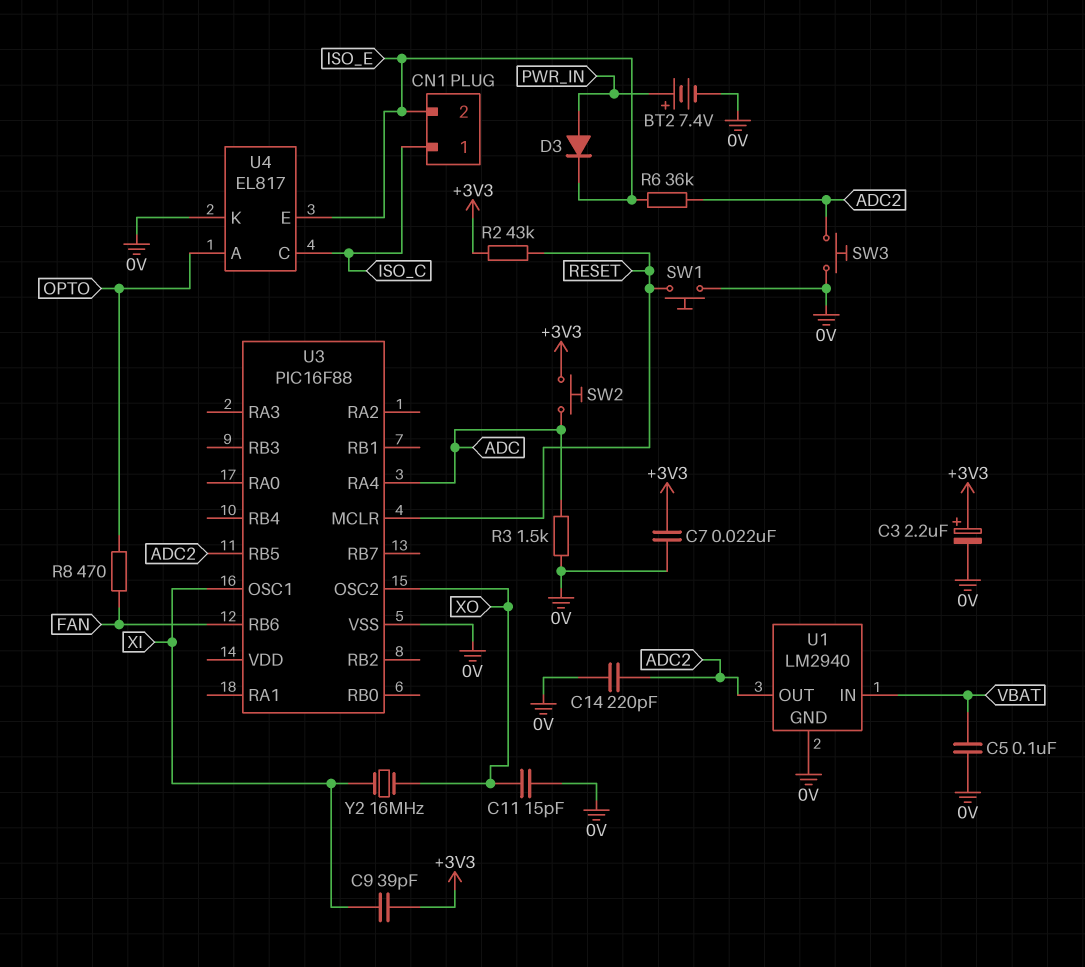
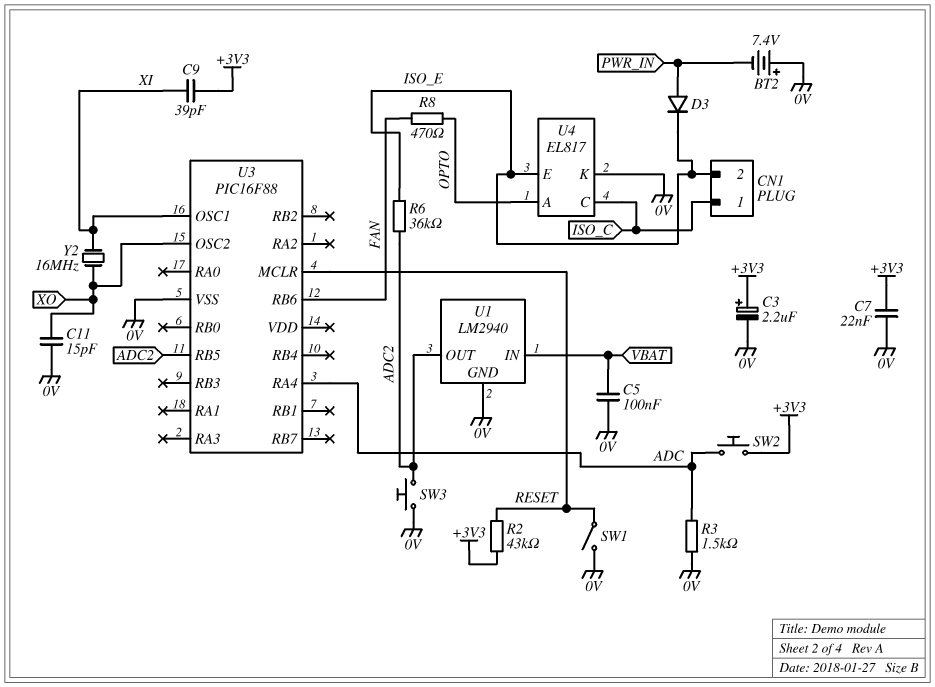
BT2: 7.4V (plus PWR_IN, minus 0V) -> 7.4V (plus 0V, minus PWR_IN)
C14: 220pF (0V, ADC2) -> none
SW1: button (0V, RESET) -> switch (0V, RESET)

